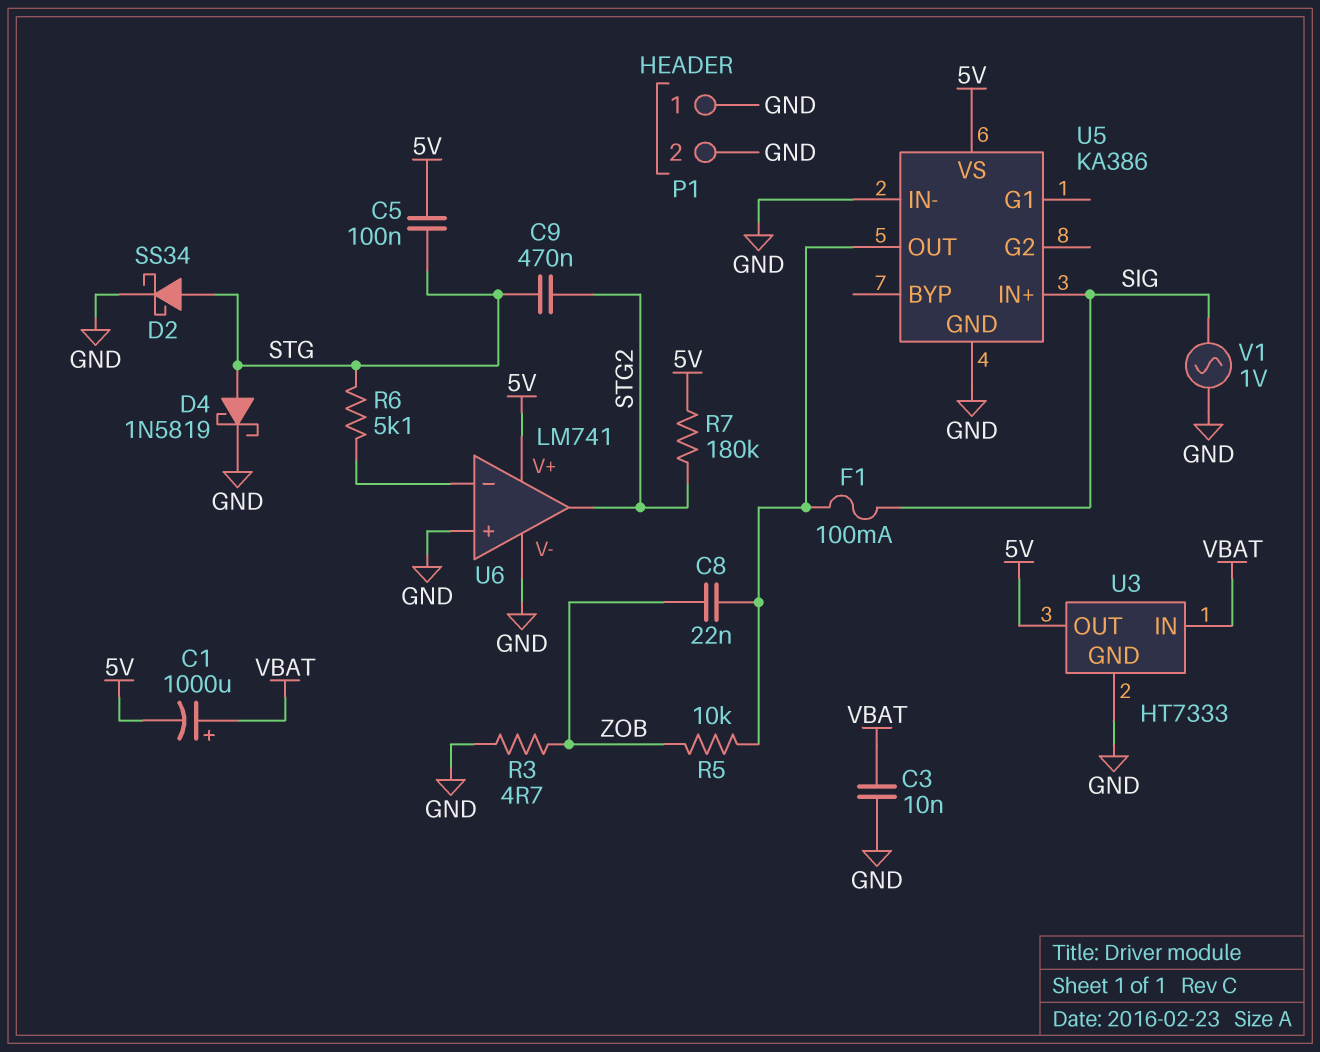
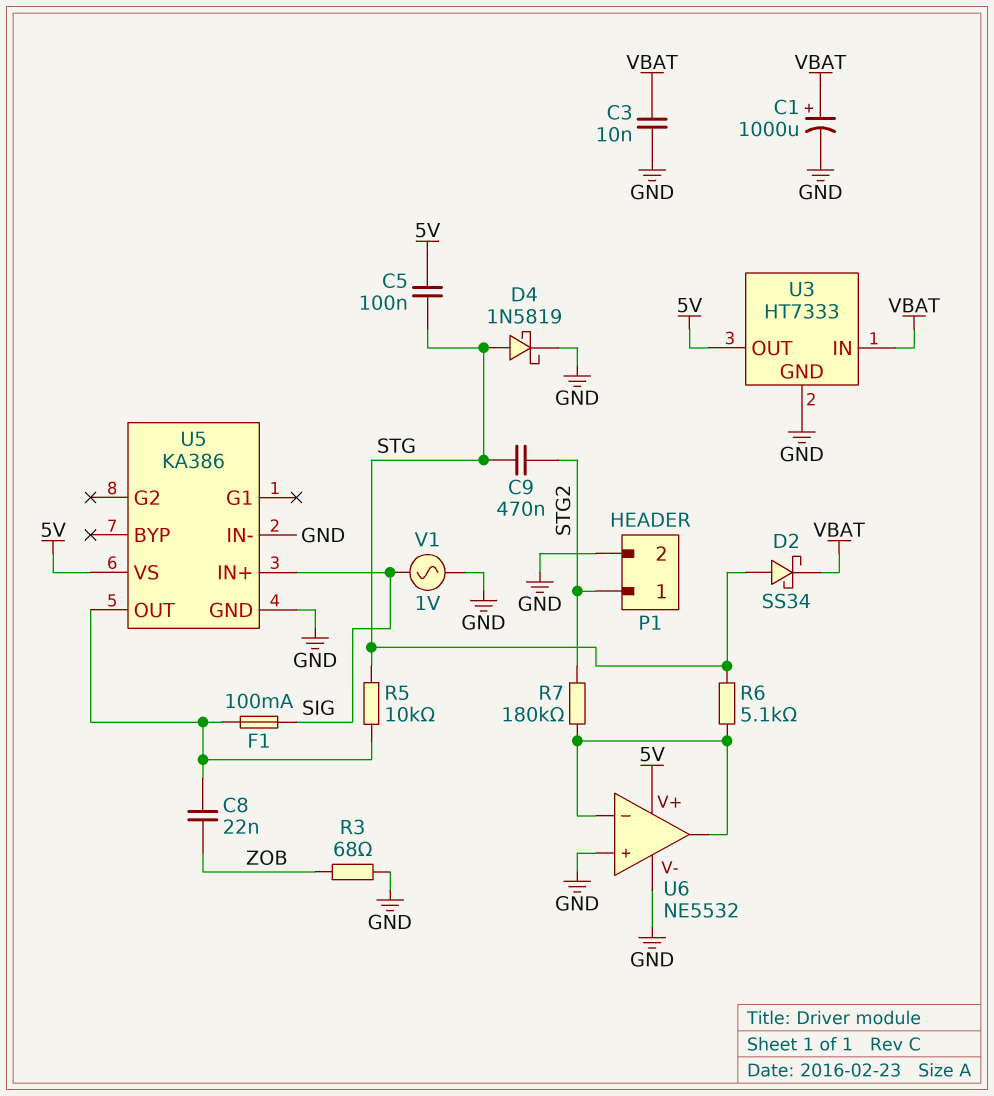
C1: 1000uF (plus VBAT, minus 5V) -> 1000uF (plus VBAT, minus GND)
D2: schottky SS34 (A STG, K GND) -> schottky SS34 (A STG, K VBAT)
P1 pin 1: GND -> STG2
R3: 4.7 (GND, ZOB) -> 68 (GND, ZOB)
R5: 10k (U5/OUT, ZOB) -> 10k (STG, U5/OUT)
R7: 180k (5V, STG2) -> 180k (STG2, U6/in-)
U6: LM741 -> NE5532
U6 pin out: STG2 -> U6/in-

